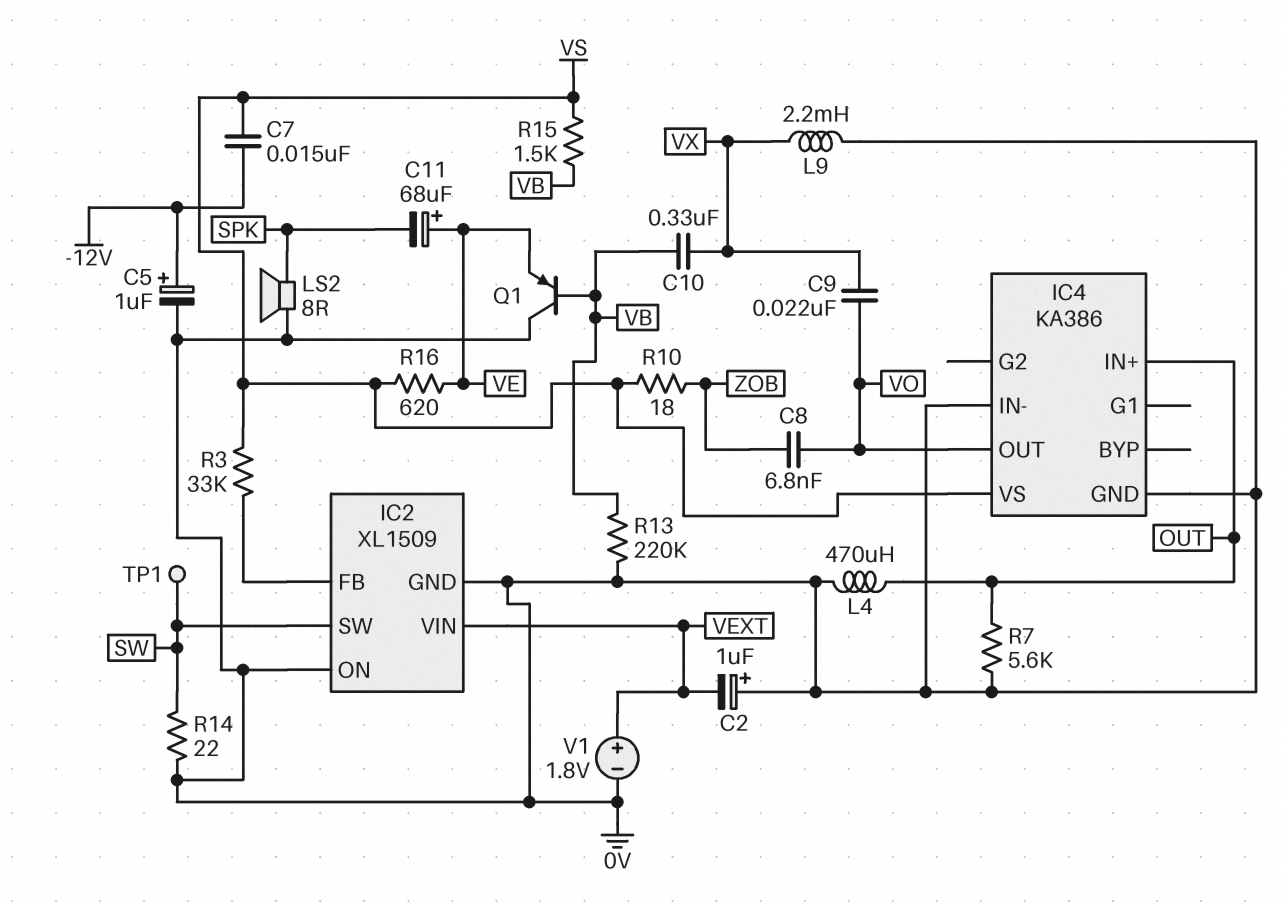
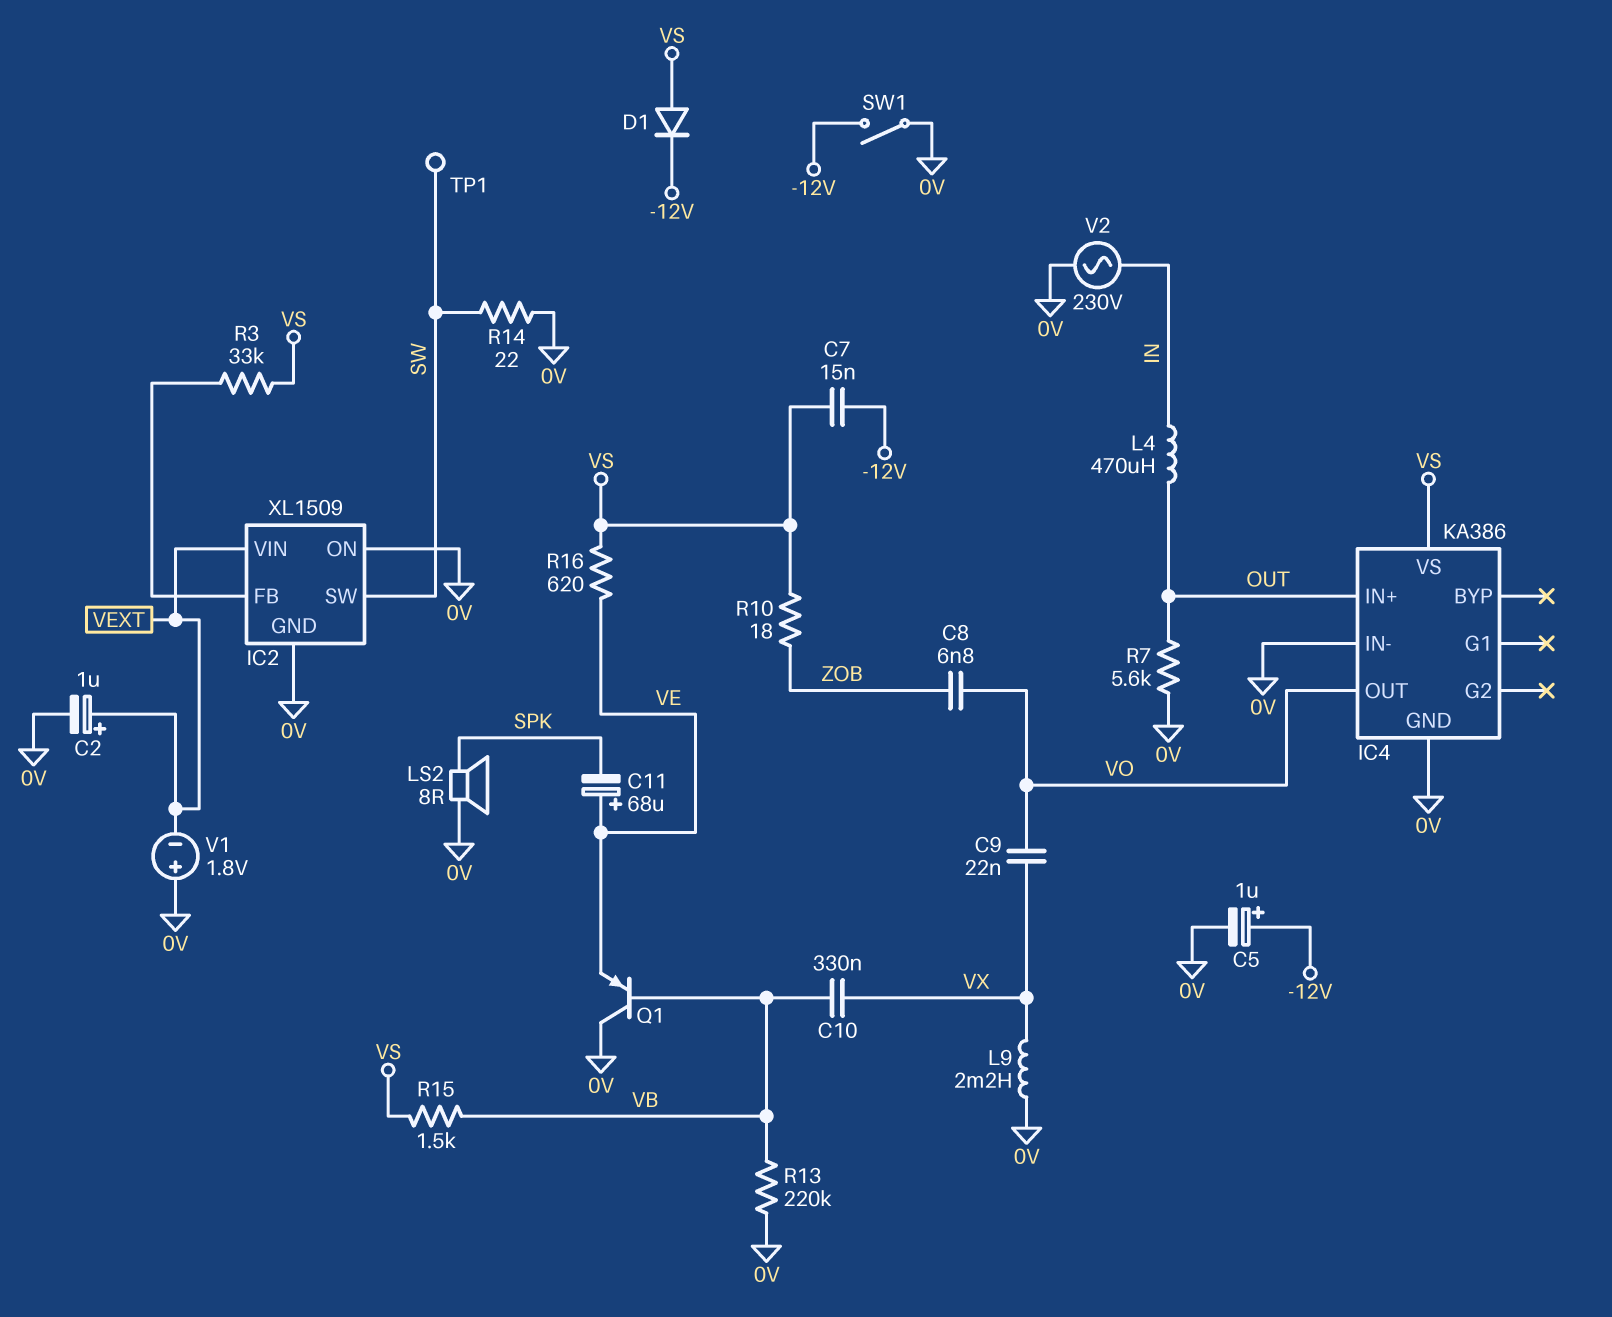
C2: 1uF (plus 0V, minus VEXT) -> 1uF (plus VEXT, minus 0V)
D1: none -> diode (A VS, K -12V)
L4: 470uH (0V, OUT) -> 470uH (IN, OUT)
SW1: none -> switch (-12V, 0V)
V1: 1.8V (plus VEXT, minus 0V) -> 1.8V (plus 0V, minus VEXT)
V2: none -> AC 230V (0V, IN)

